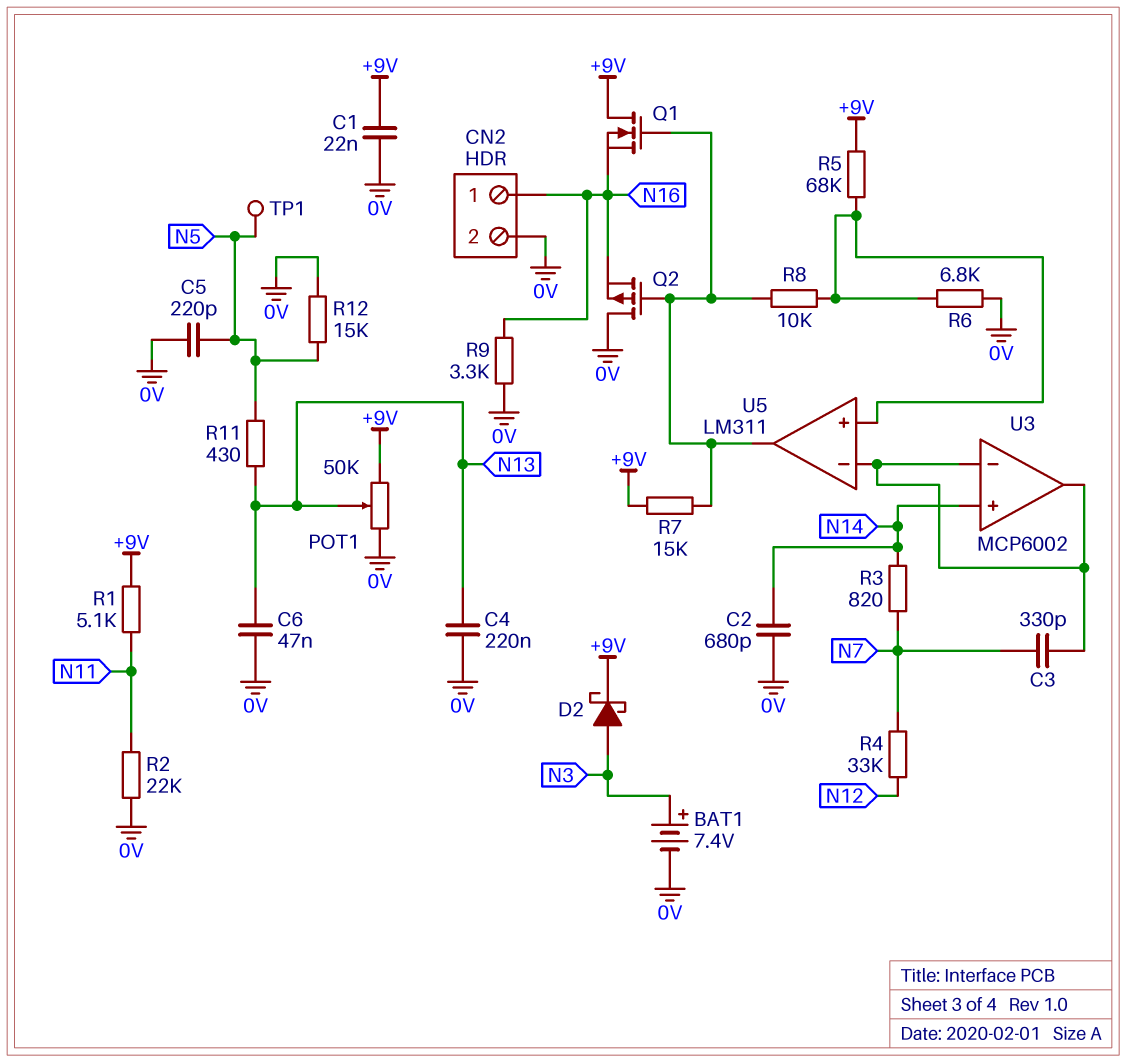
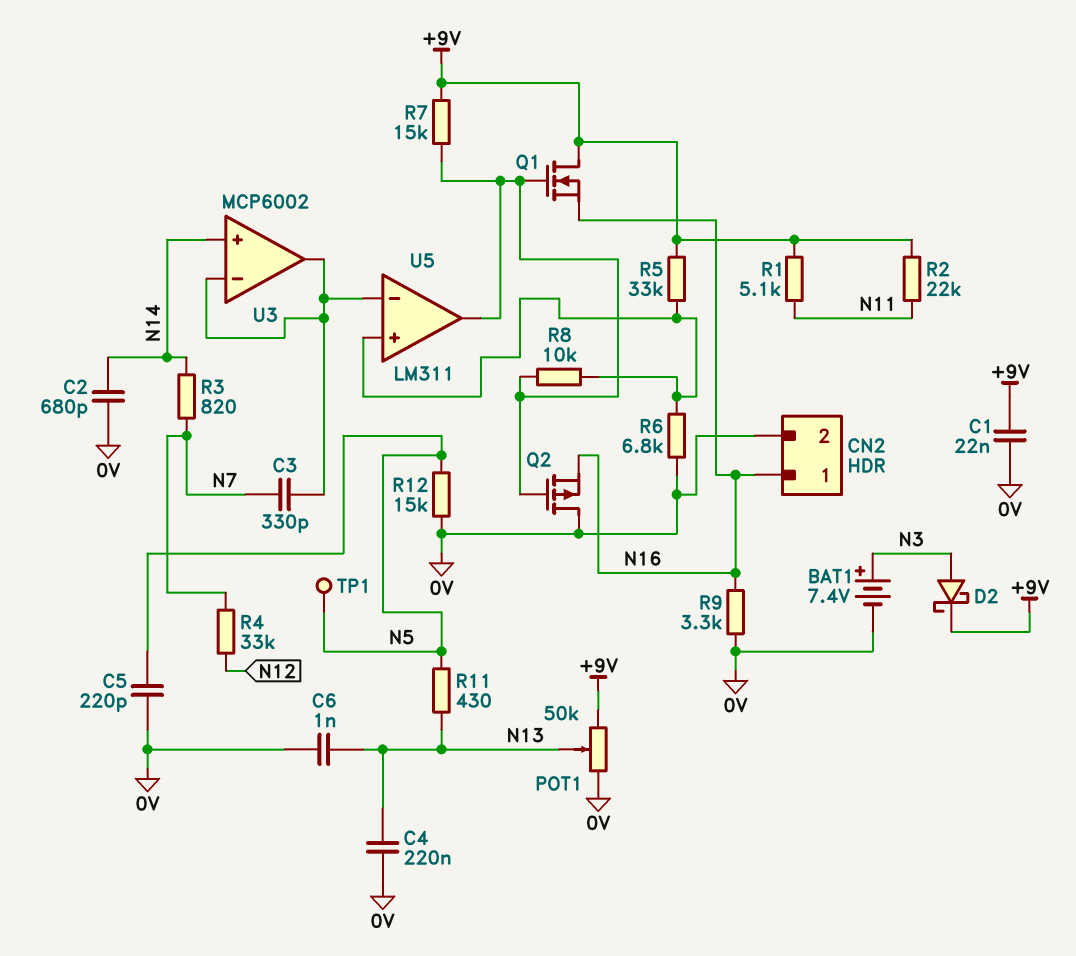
C6: 47nF (0V, N13) -> 1nF (0V, N13)
R2: 22k (0V, N11) -> 22k (+9V, N11)
R5: 68k (+9V, U5/in+) -> 33k (+9V, U5/in+)

